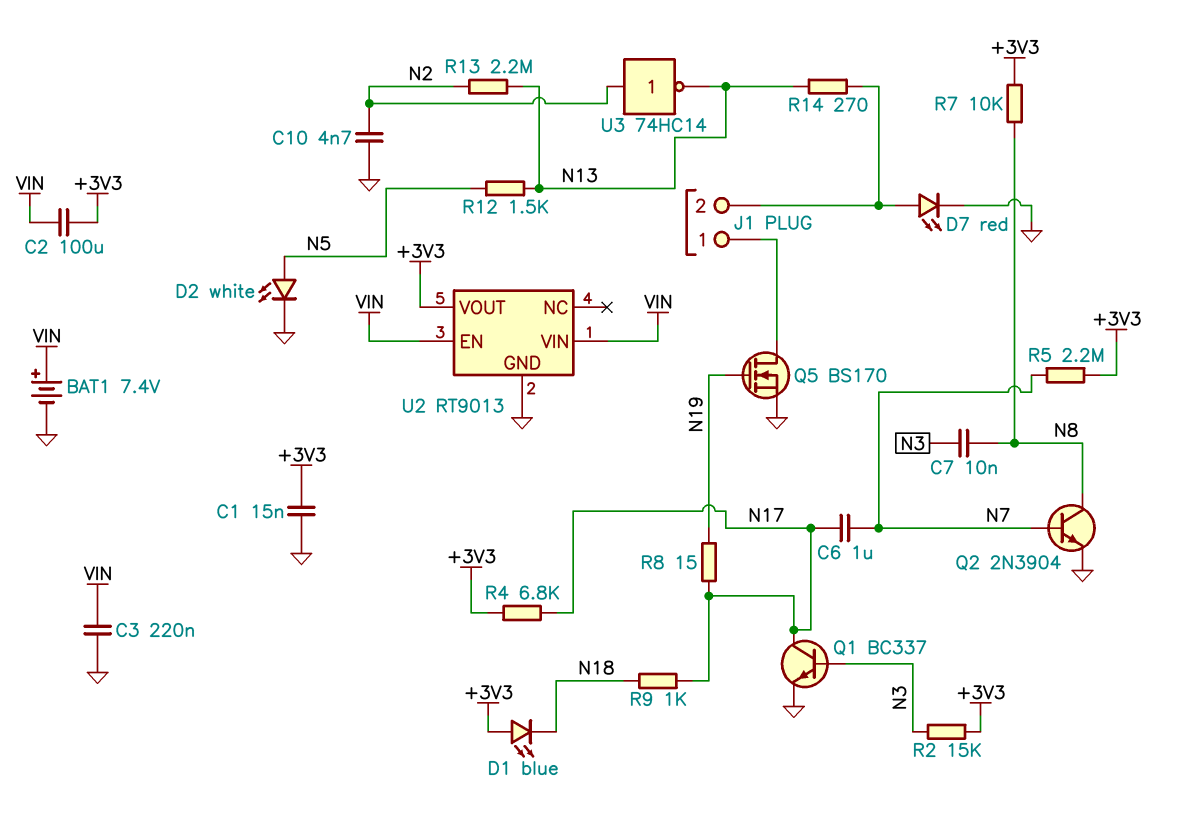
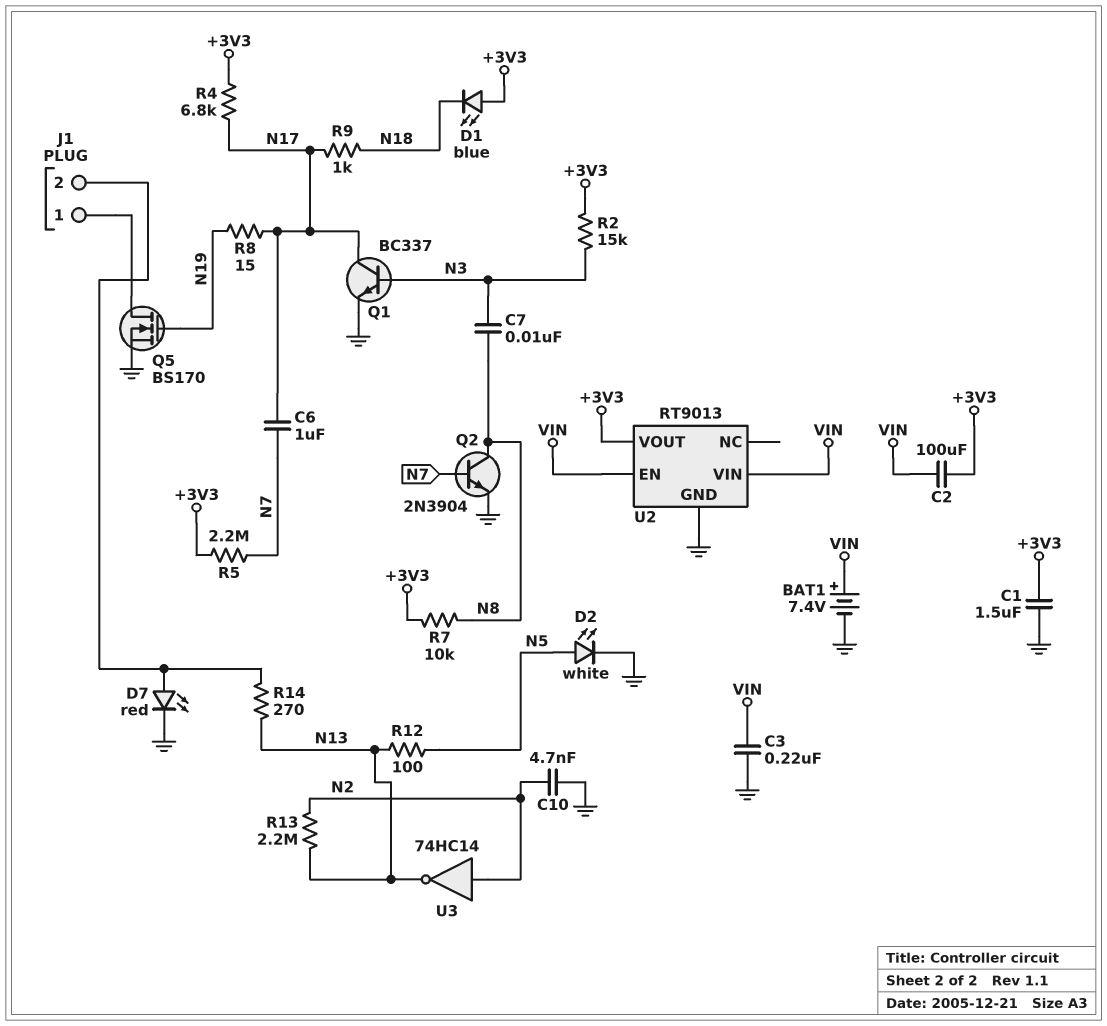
C1: 15nF (+3V3, GND) -> 1.5uF (+3V3, GND)
R12: 1.5k (N5, N13) -> 100 (N5, N13)

